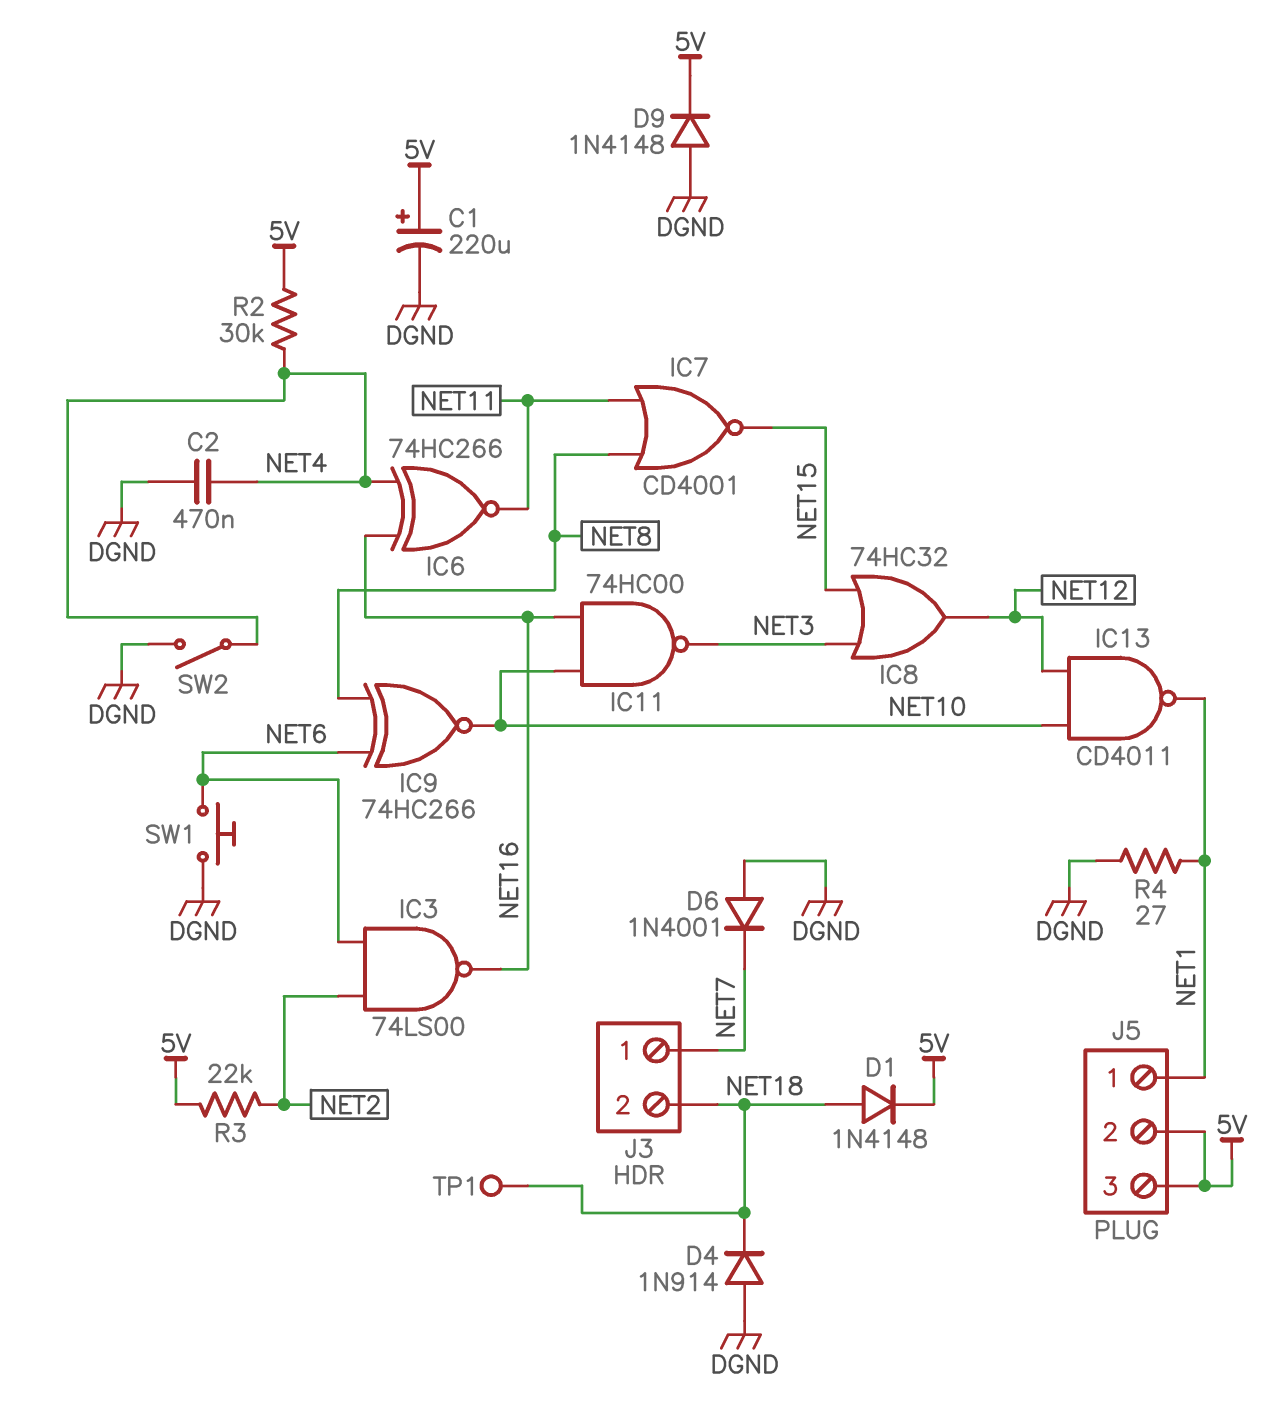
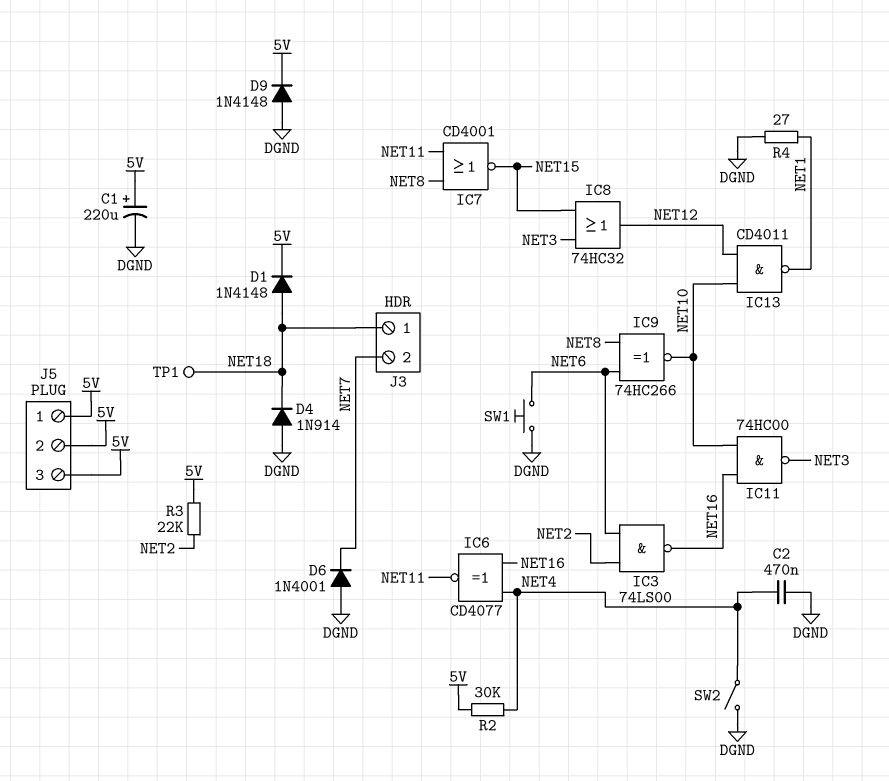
IC6: XNOR 74HC266 (in NET4, in NET16, out NET11) -> XNOR CD4077 (in NET4, in NET16, out NET11)
J3 pin 1: NET7 -> NET18
J3 pin 2: NET18 -> NET7
J5 pin 1: NET1 -> 5V

